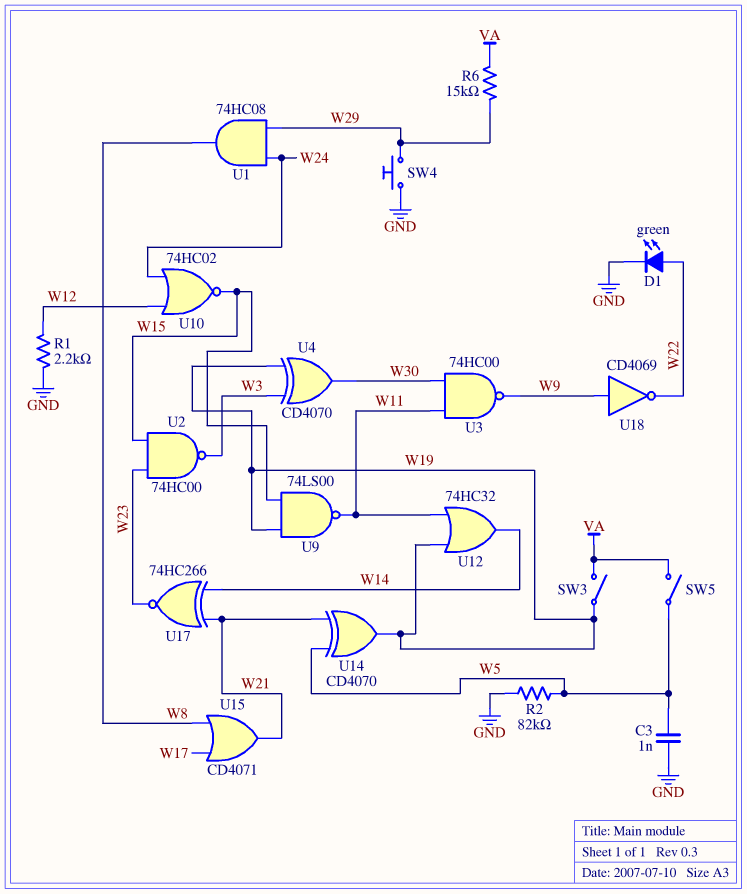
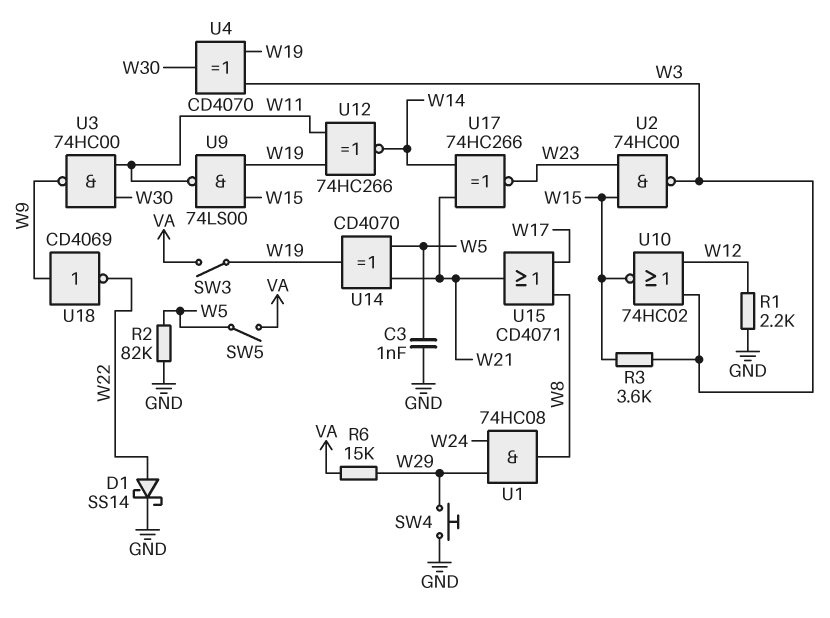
D1: LED green (A W22, K GND) -> schottky SS14 (A W22, K GND)
R3: none -> 3.6k (W3, W15)
U10: NOR 74HC02 (in W12, in W24, out W15) -> NOR 74HC02 (in W3, in W12, out W15)
U12: OR 74HC32 (in W11, in W19, out W14) -> XNOR 74HC266 (in W11, in W19, out W14)

